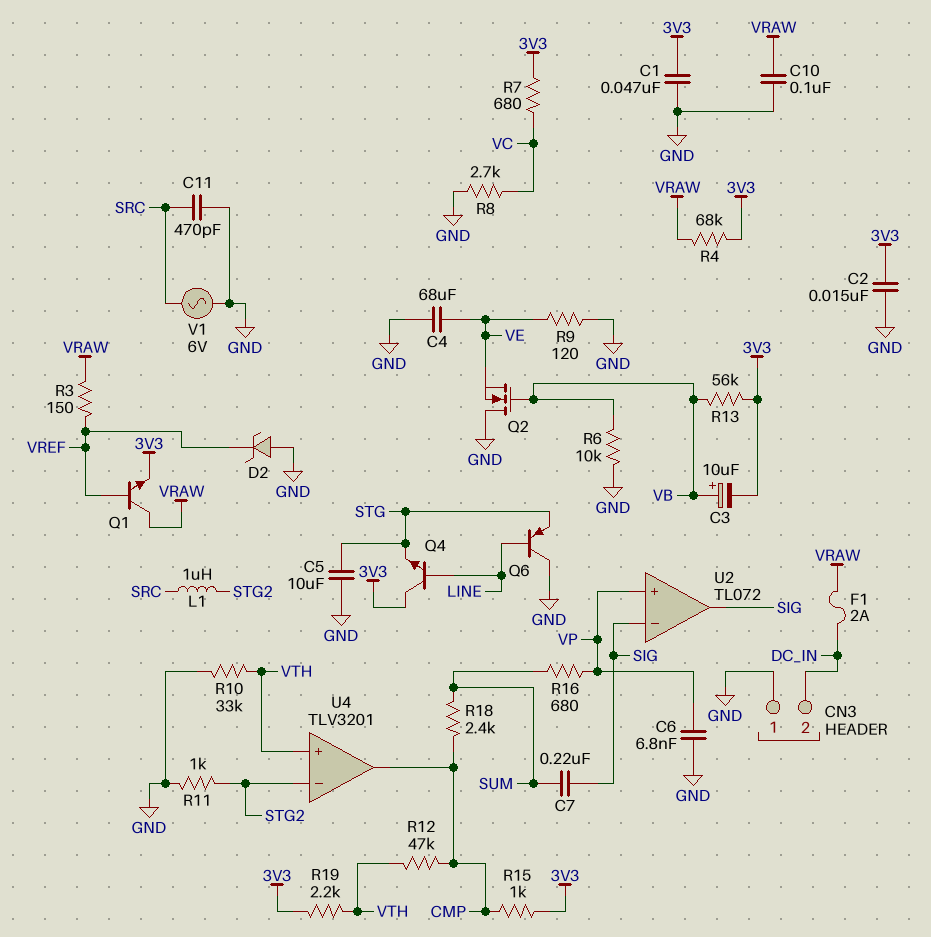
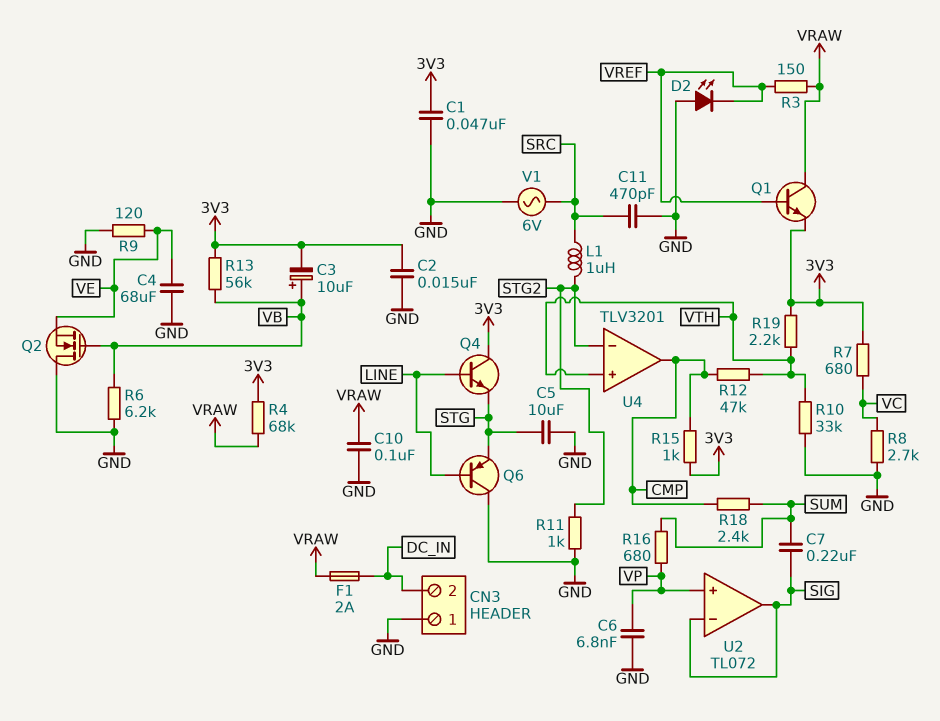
D2: zener (A GND, K VREF) -> LED (A GND, K VREF)
R6: 10k (GND, VB) -> 6.2k (GND, VB)

